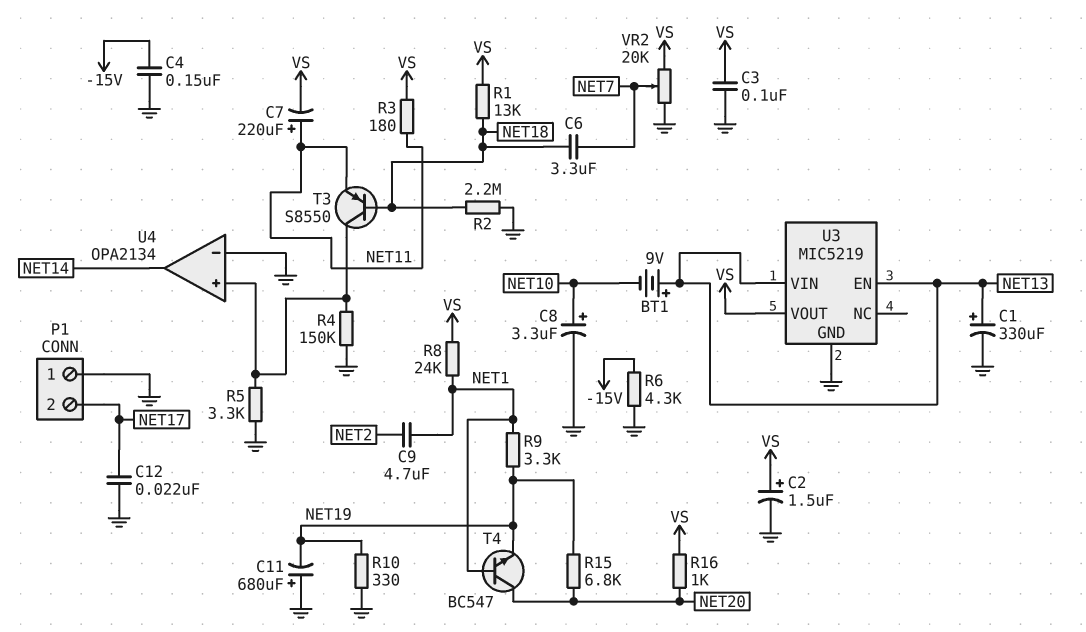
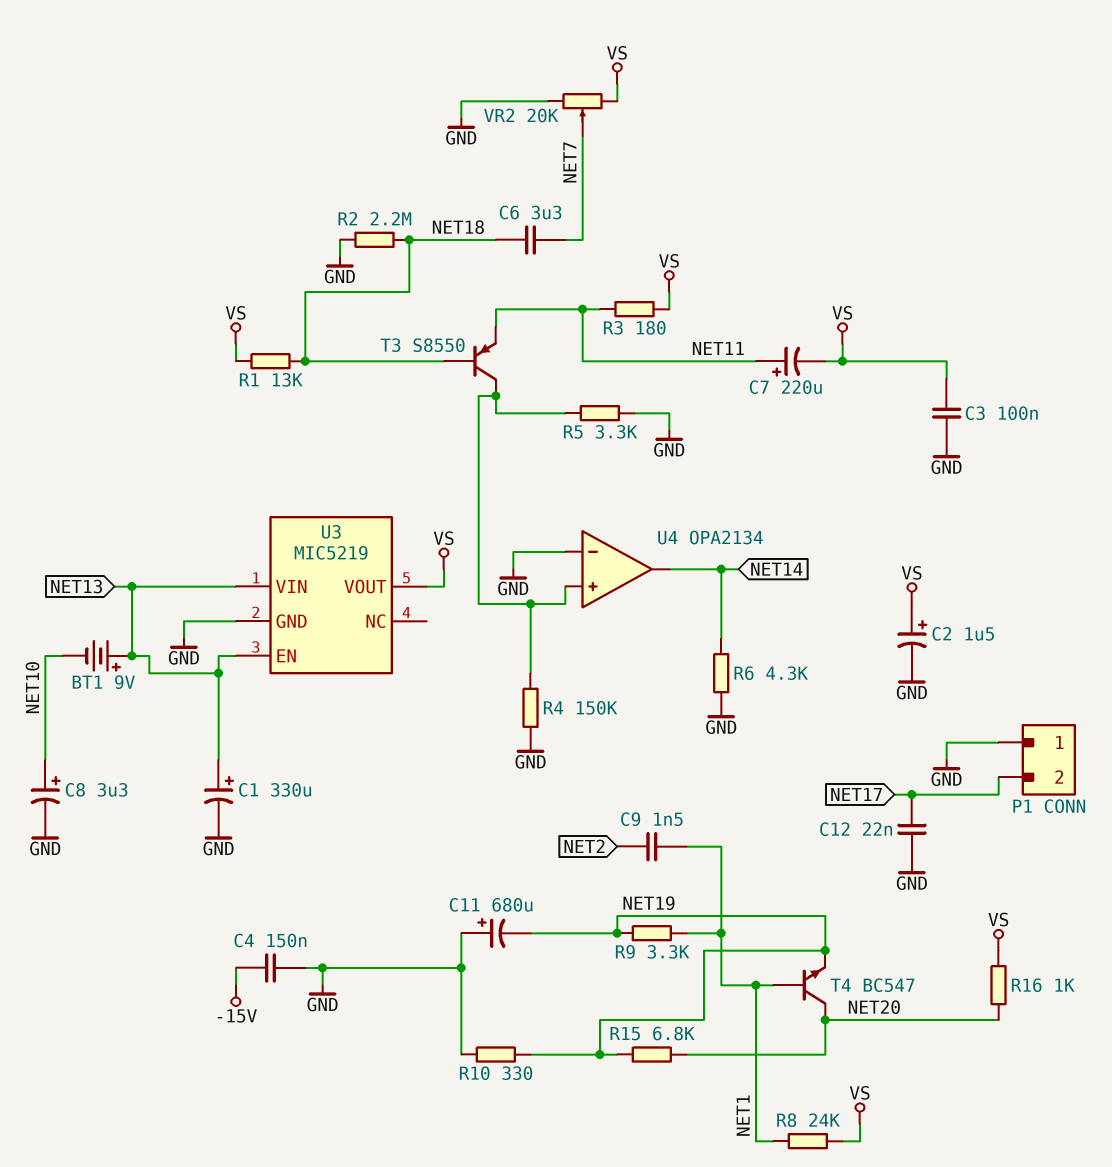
C9: 4.7uF (NET1, NET2) -> 1.5nF (NET1, NET2)
R6: 4.3k (-15V, GND) -> 4.3k (GND, NET14)

